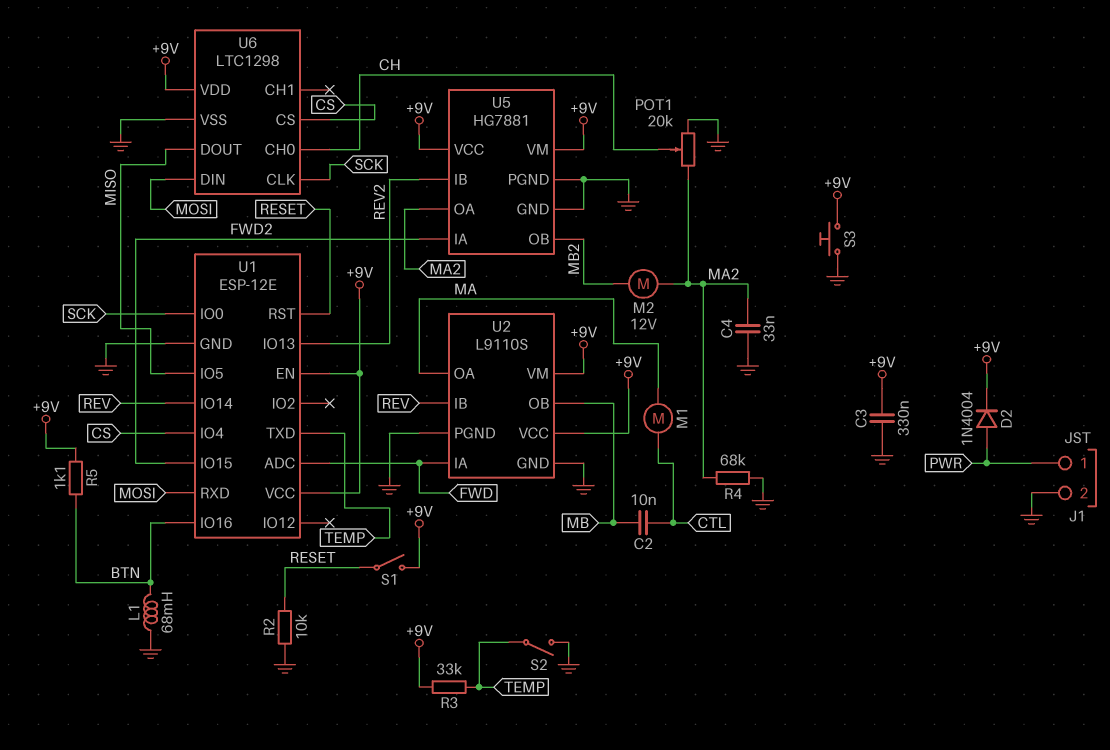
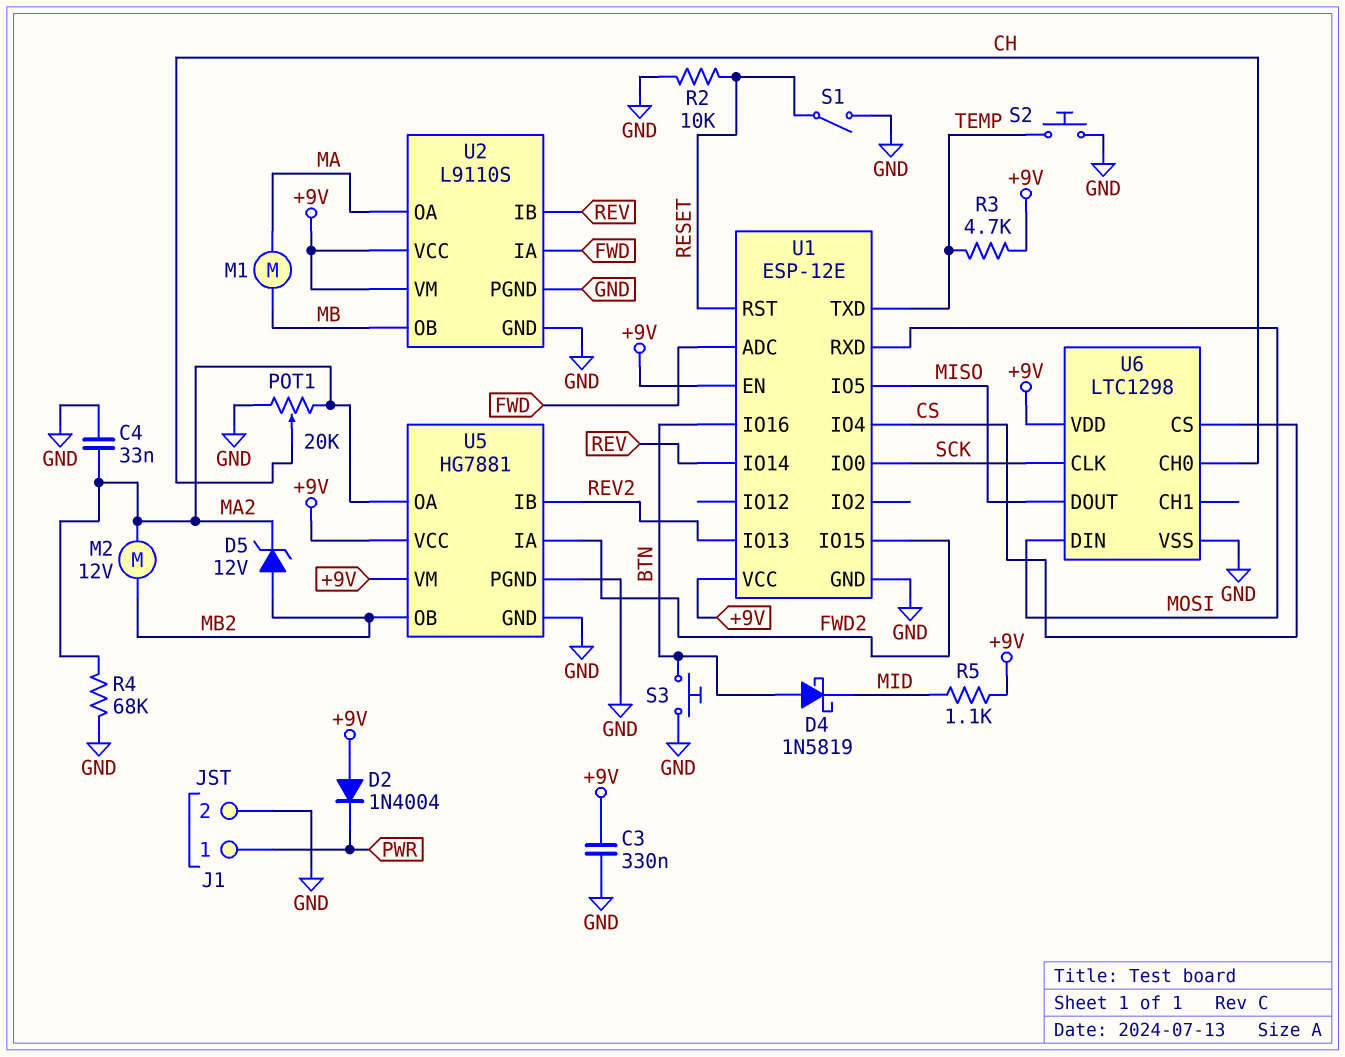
C2: 10nF (CTL, MB) -> none
D2: diode 1N4004 (A PWR, K +9V) -> diode 1N4004 (A +9V, K PWR)
D4: none -> schottky 1N5819 (A BTN, K MID)
D5: none -> zener 12V (A MB2, K MA2)
L1: 68mH (BTN, GND) -> none
M1: motor (CTL, MA) -> motor (MA, MB)
R3: 33k (+9V, TEMP) -> 4.7k (+9V, TEMP)
R5: 1.1k (+9V, BTN) -> 1.1k (+9V, MID)
S1: switch (+9V, RESET) -> switch (GND, RESET)
S2: switch (GND, TEMP) -> button (GND, TEMP)
S3: button (+9V, GND) -> button (BTN, GND)

